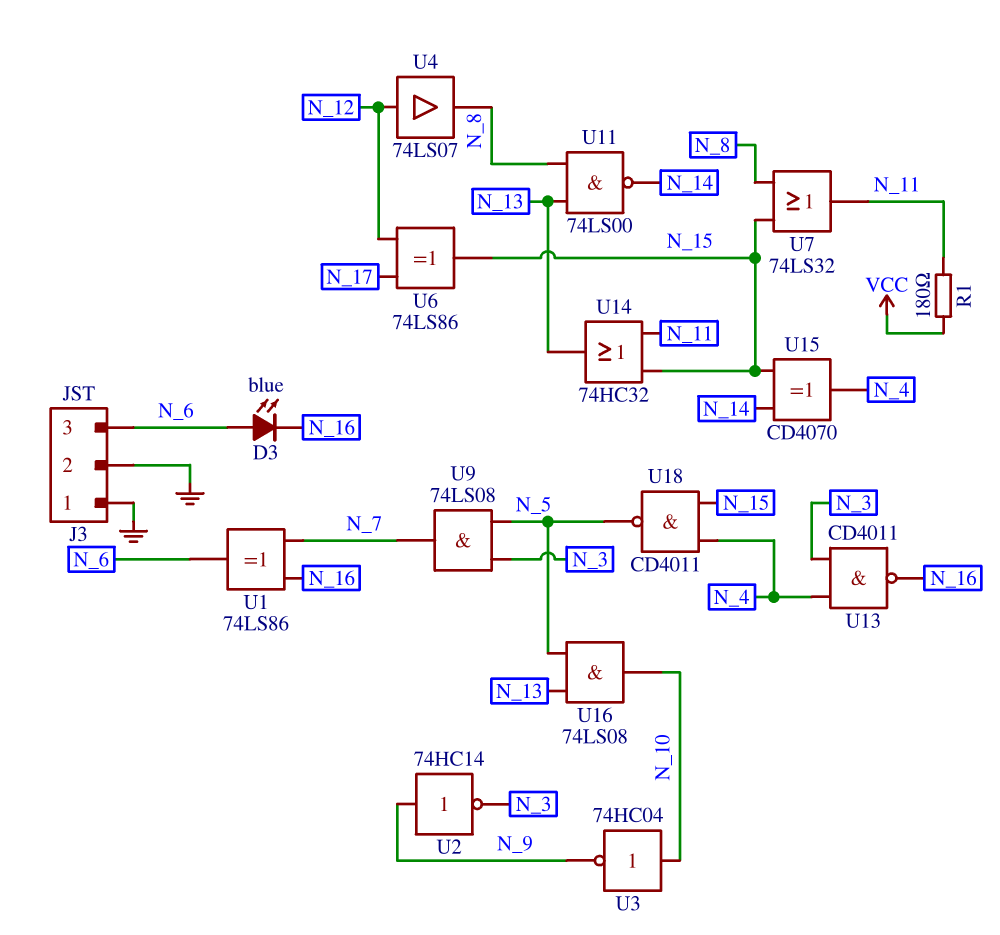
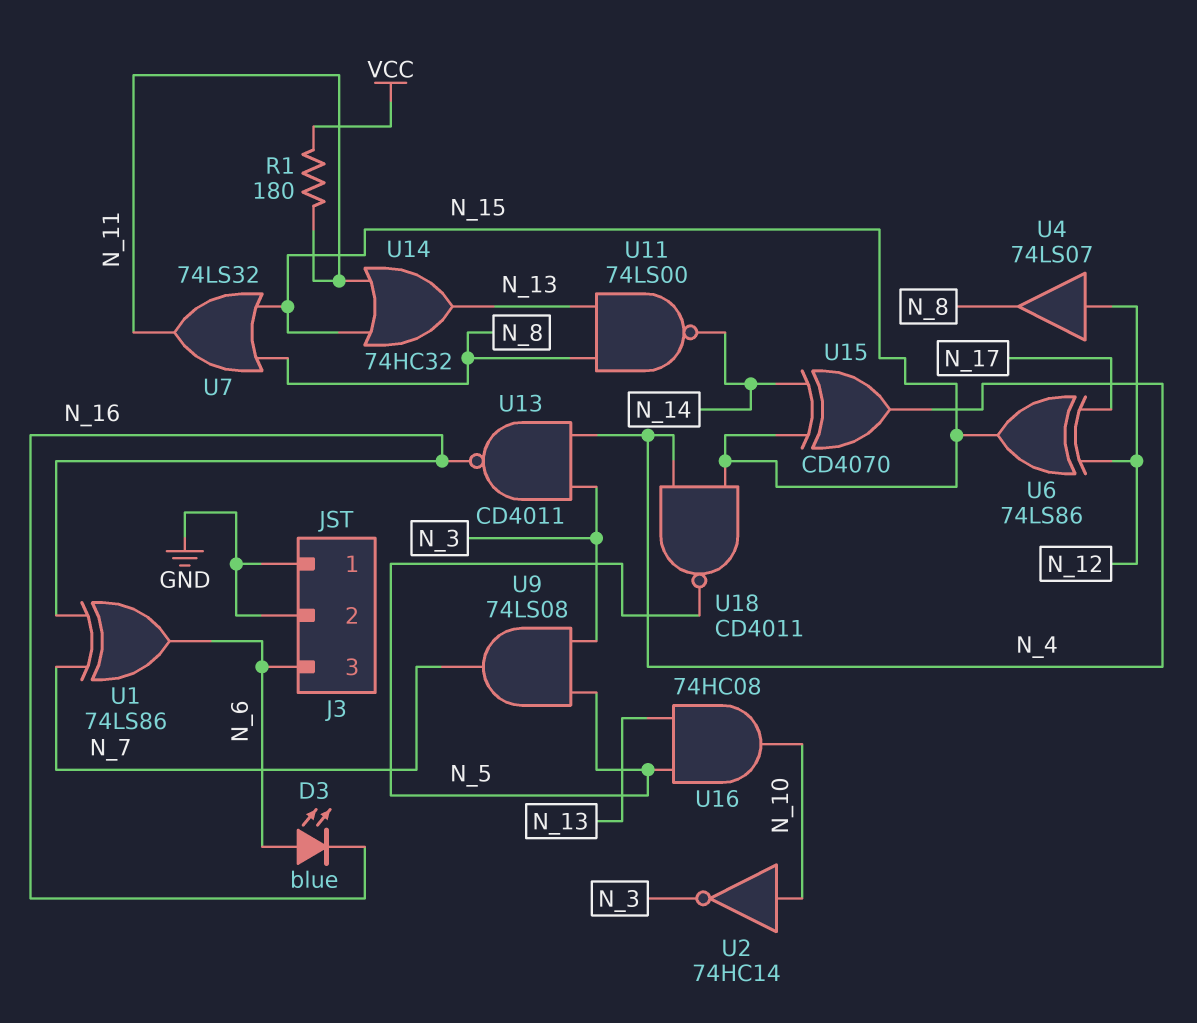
U2: NOT 74HC14 (in N_9, out N_3) -> NOT 74HC14 (in N_10, out N_3)
U3: NOT 74HC04 (in N_10, out N_9) -> none
U16: AND 74LS08 (in N_5, in N_13, out N_10) -> AND 74HC08 (in N_5, in N_13, out N_10)

